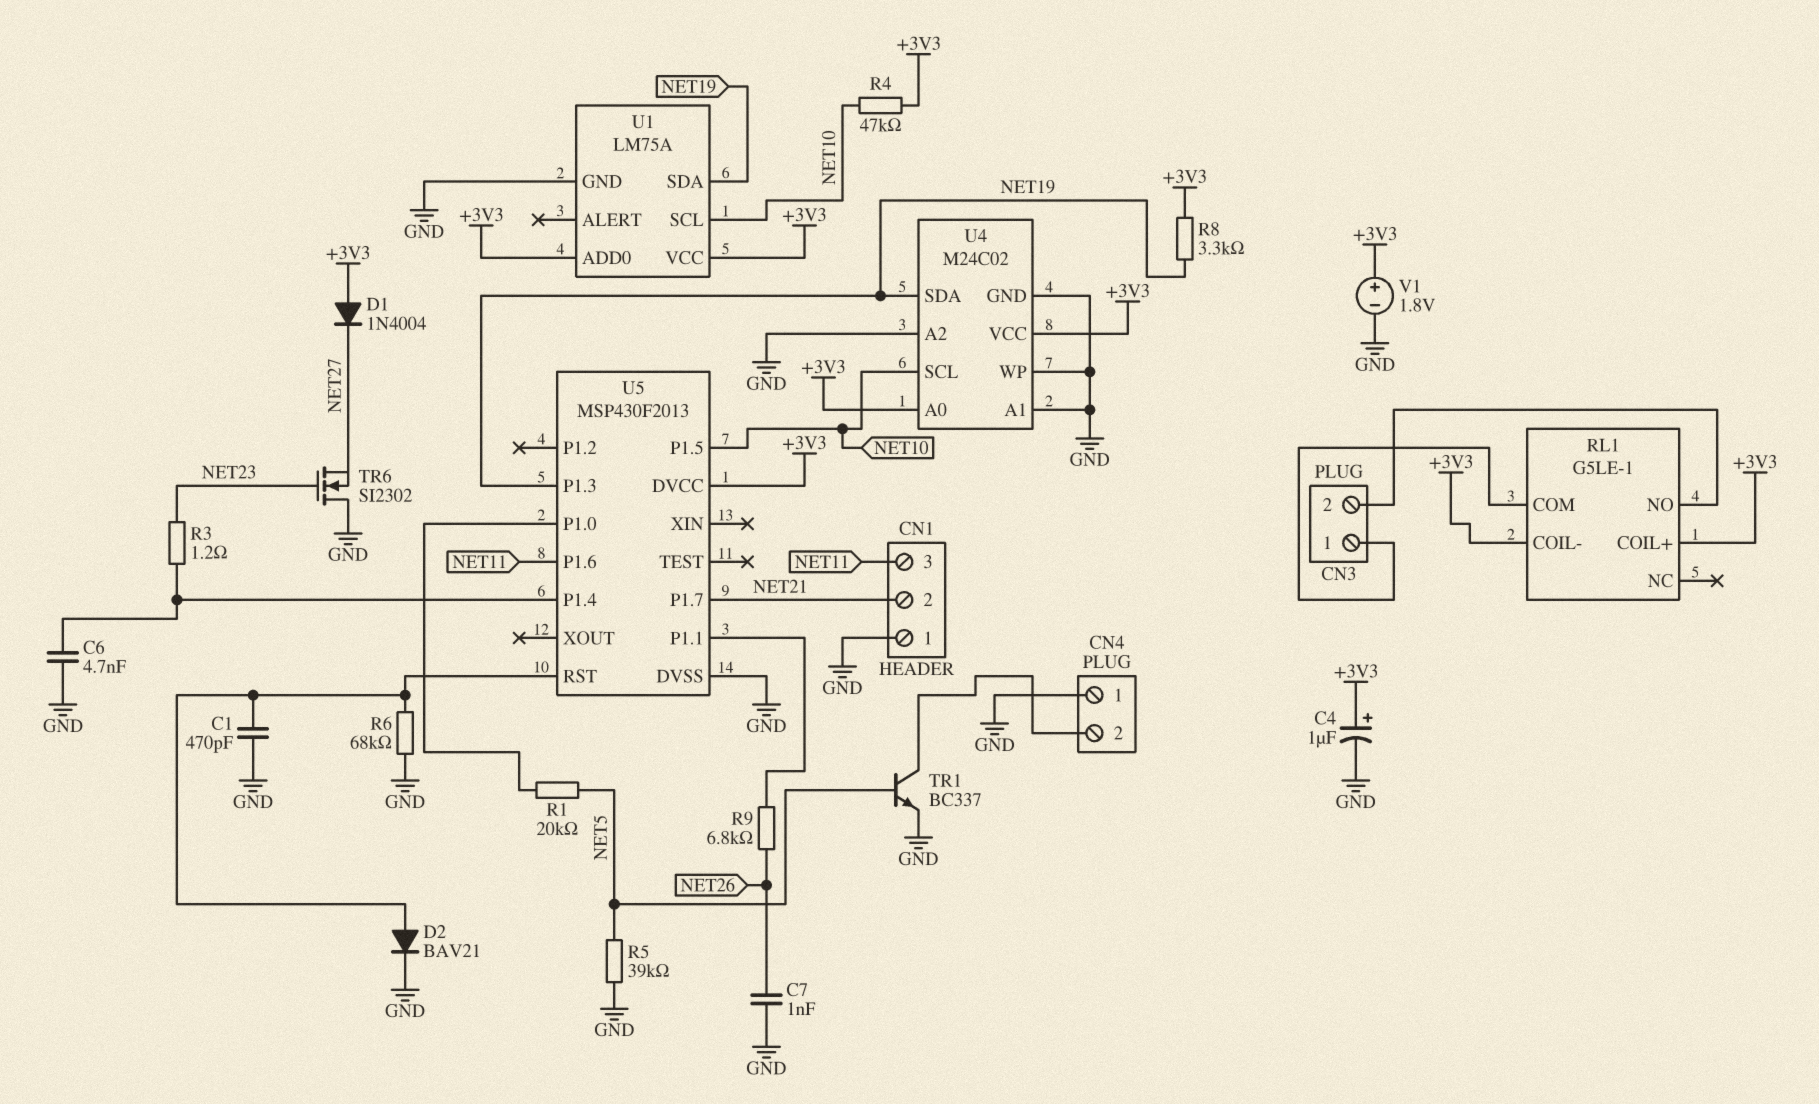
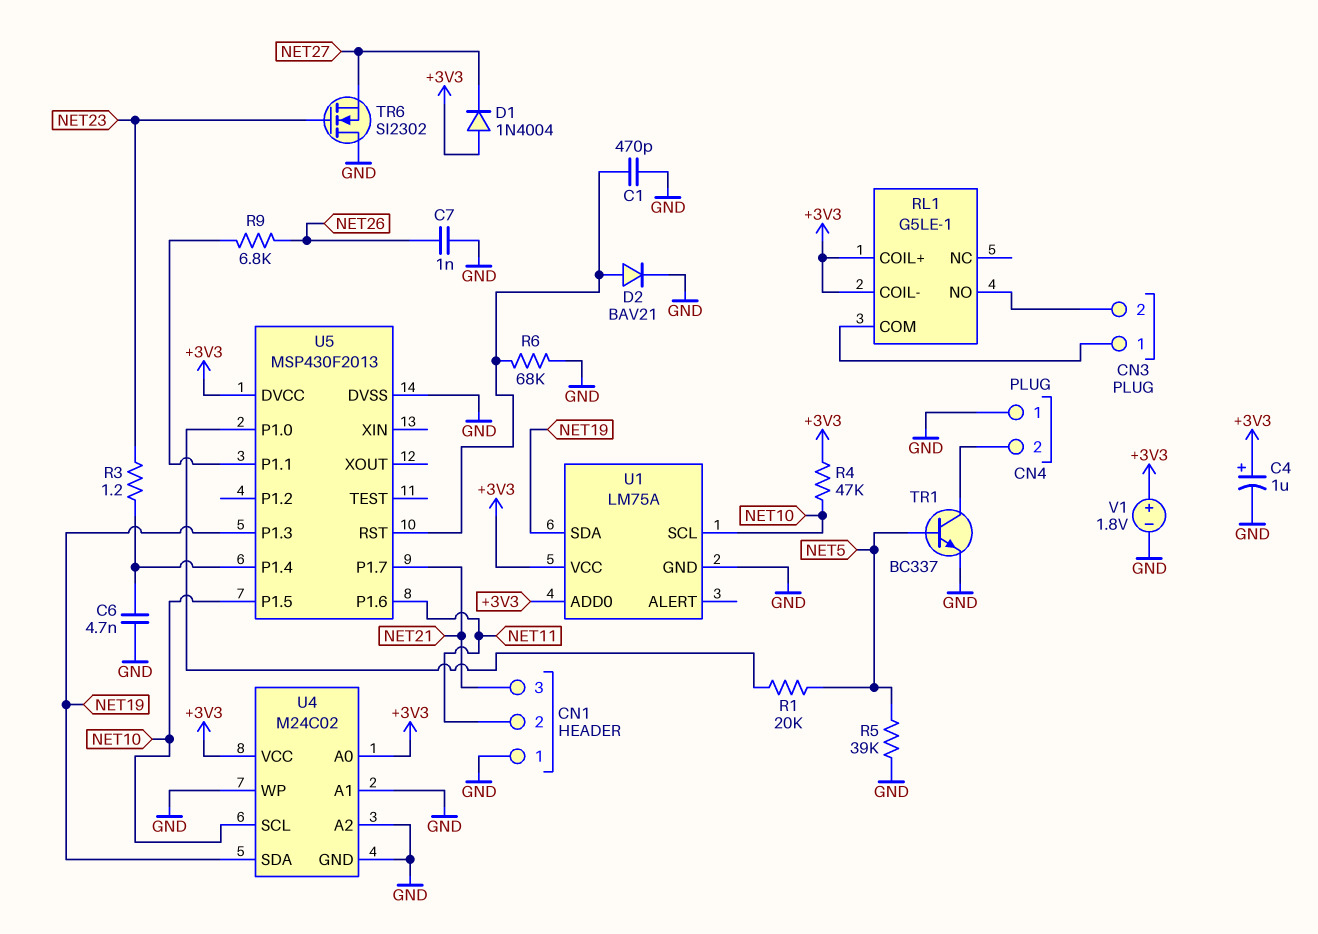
CN1 pin 2: NET21 -> NET11
CN1 pin 3: NET11 -> NET21
R8: 3.3k (+3V3, NET19) -> none

